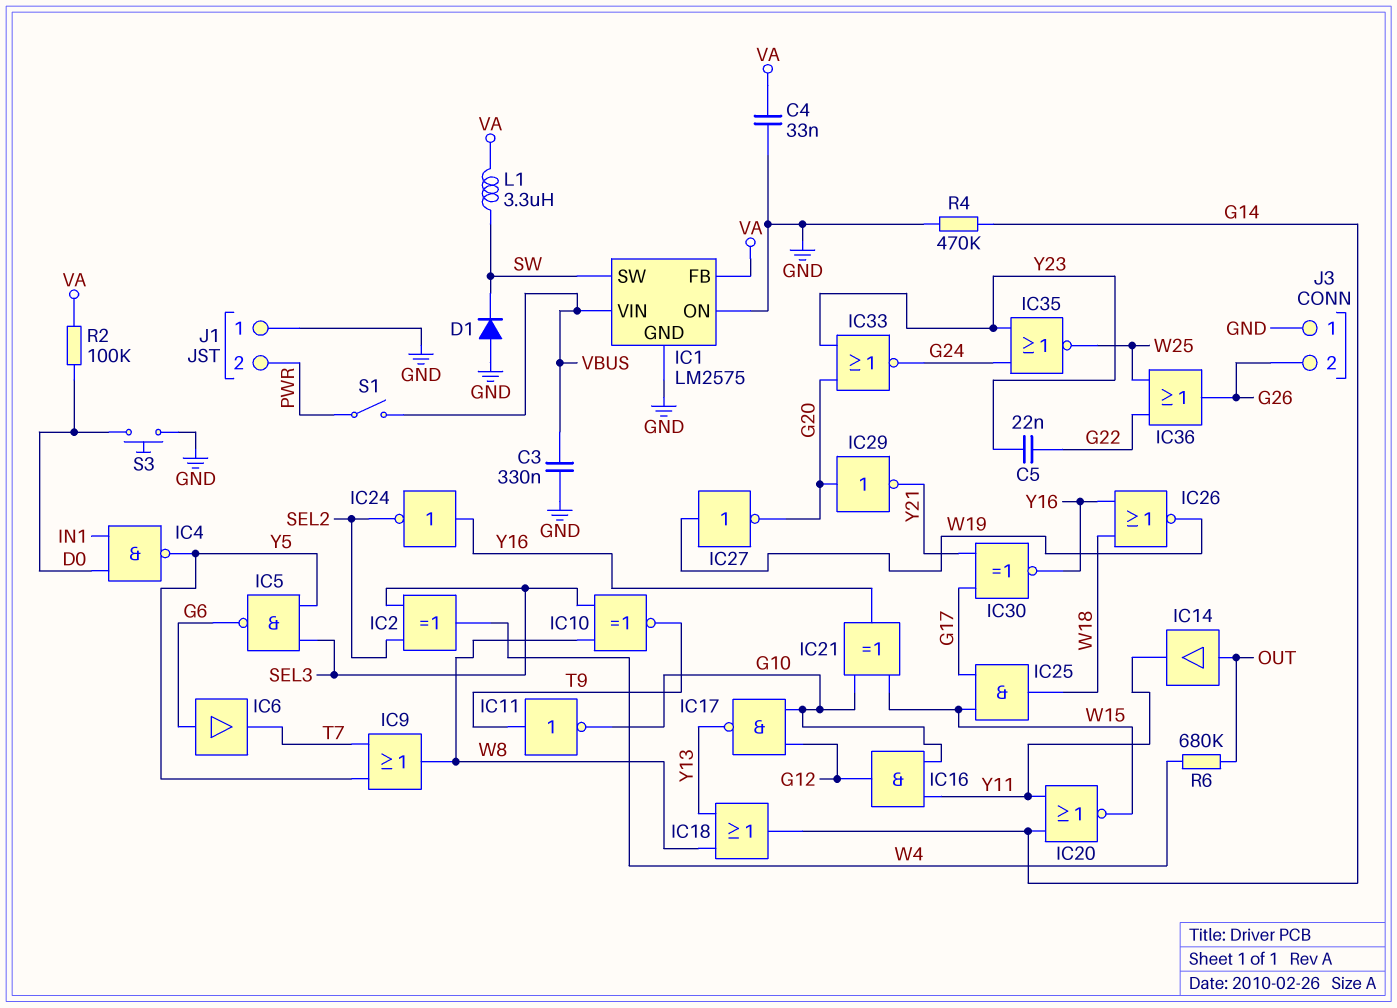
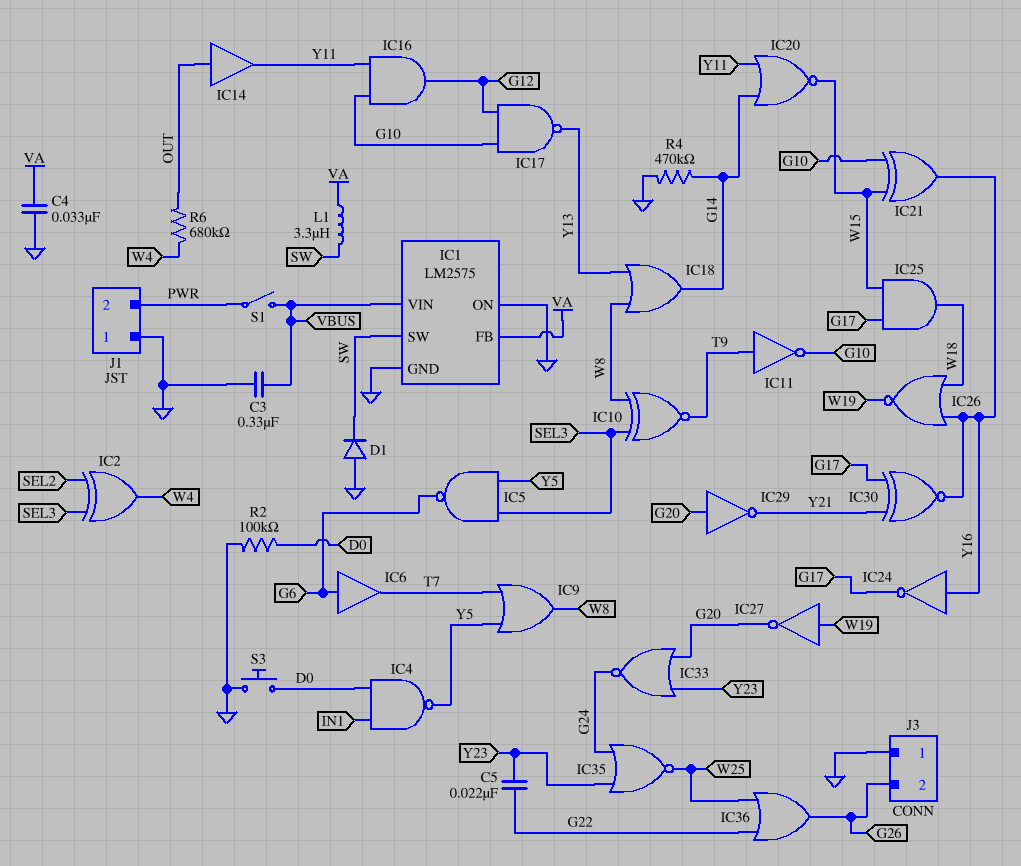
IC24: NOT (in Y16, out SEL2) -> NOT (in Y16, out G17)
R2: 100k (D0, VA) -> 100k (D0, GND)

